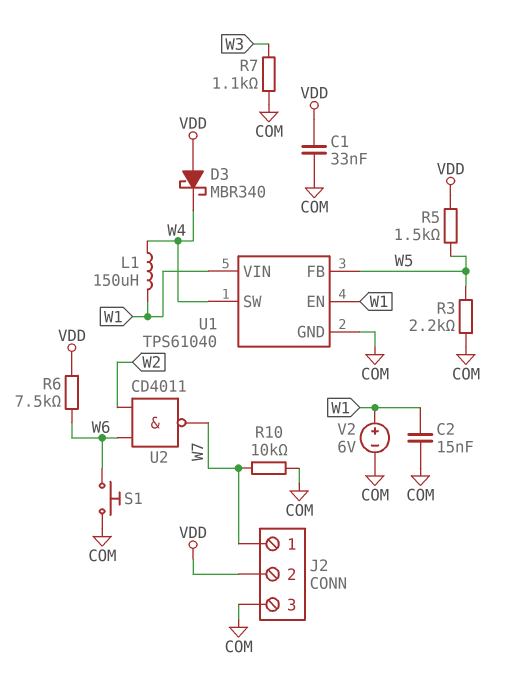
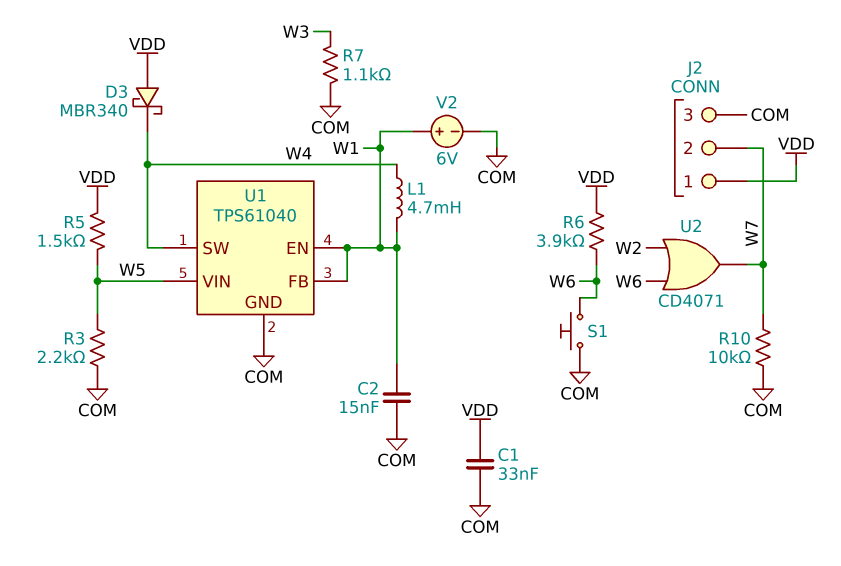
J2 pin 1: W7 -> VDD
J2 pin 2: VDD -> W7
L1: 150uH (W1, W4) -> 4.7mH (W1, W4)
R6: 7.5k (VDD, W6) -> 3.9k (VDD, W6)
U1 pin FB: W5 -> W1
U1 pin VIN: W1 -> W5
U2: NAND CD4011 (in W2, in W6, out W7) -> OR CD4071 (in W2, in W6, out W7)

